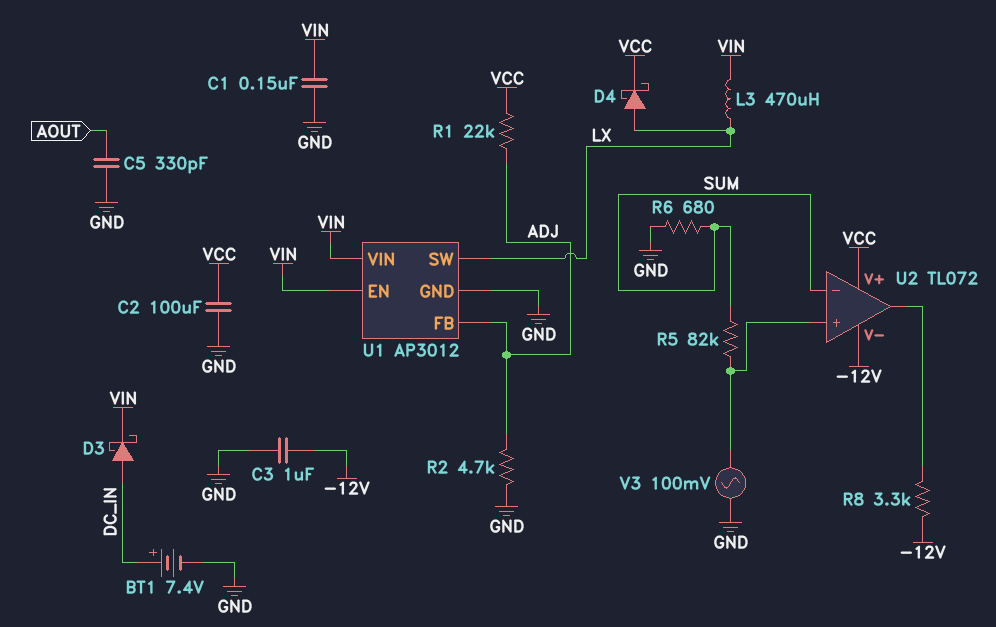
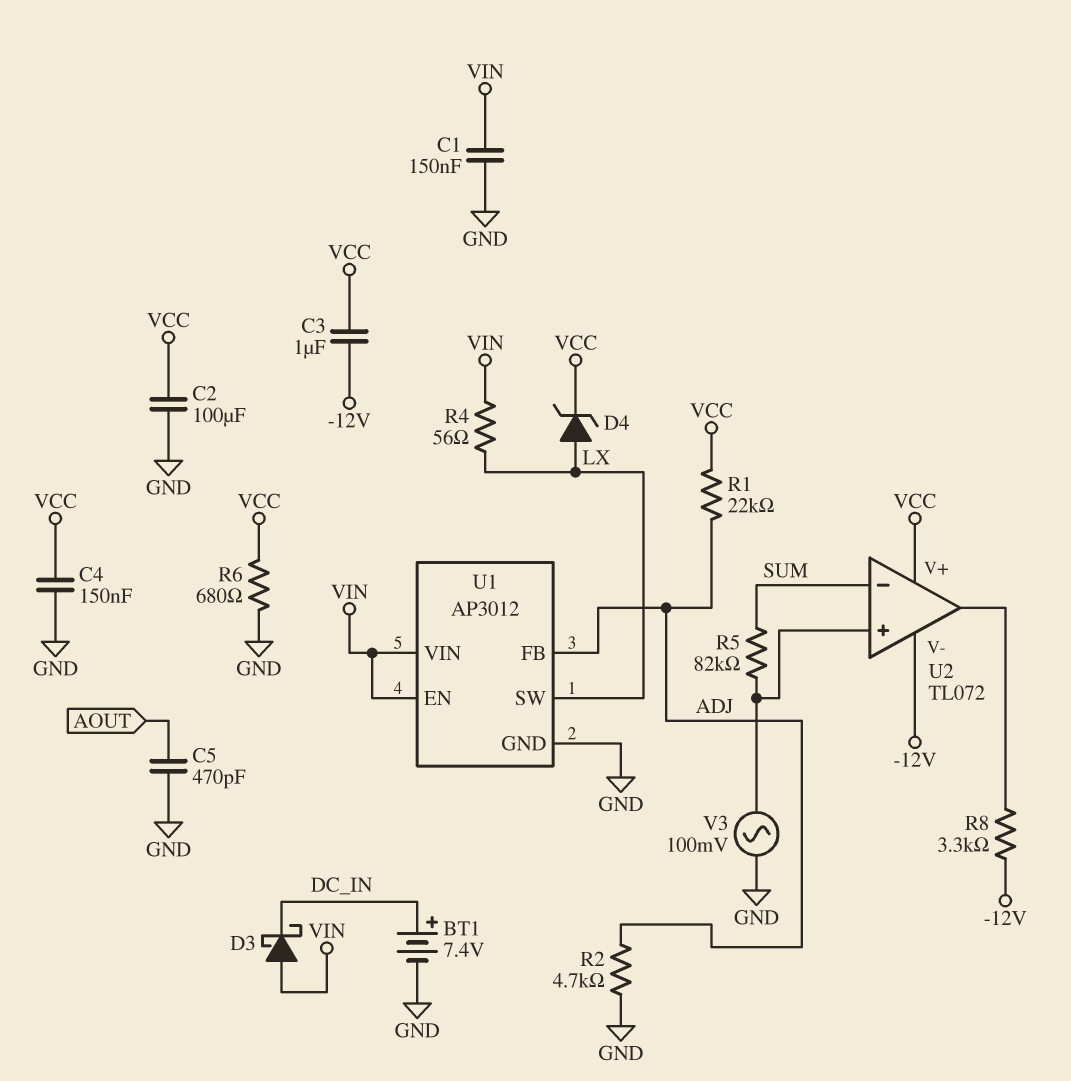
C3: 1uF (-12V, GND) -> 1uF (-12V, VCC)
C4: none -> 150nF (GND, VCC)
C5: 330pF (AOUT, GND) -> 470pF (AOUT, GND)
D3: schottky (A DC_IN, K VIN) -> schottky (A VIN, K DC_IN)
D4: schottky (A LX, K VCC) -> zener (A LX, K VCC)
L3: 470uH (LX, VIN) -> none
R4: none -> 56 (LX, VIN)
R6: 680 (GND, SUM) -> 680 (GND, VCC)

